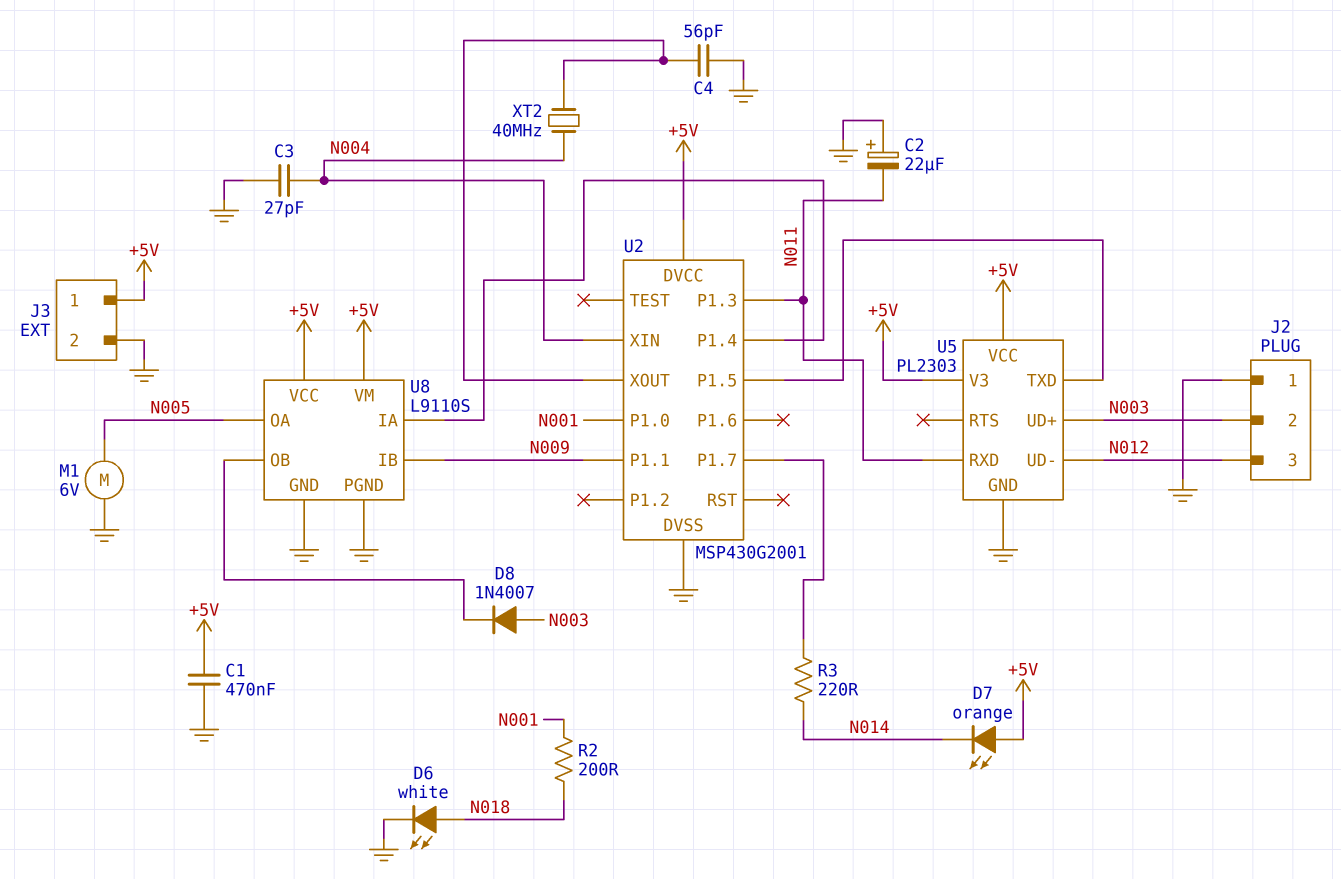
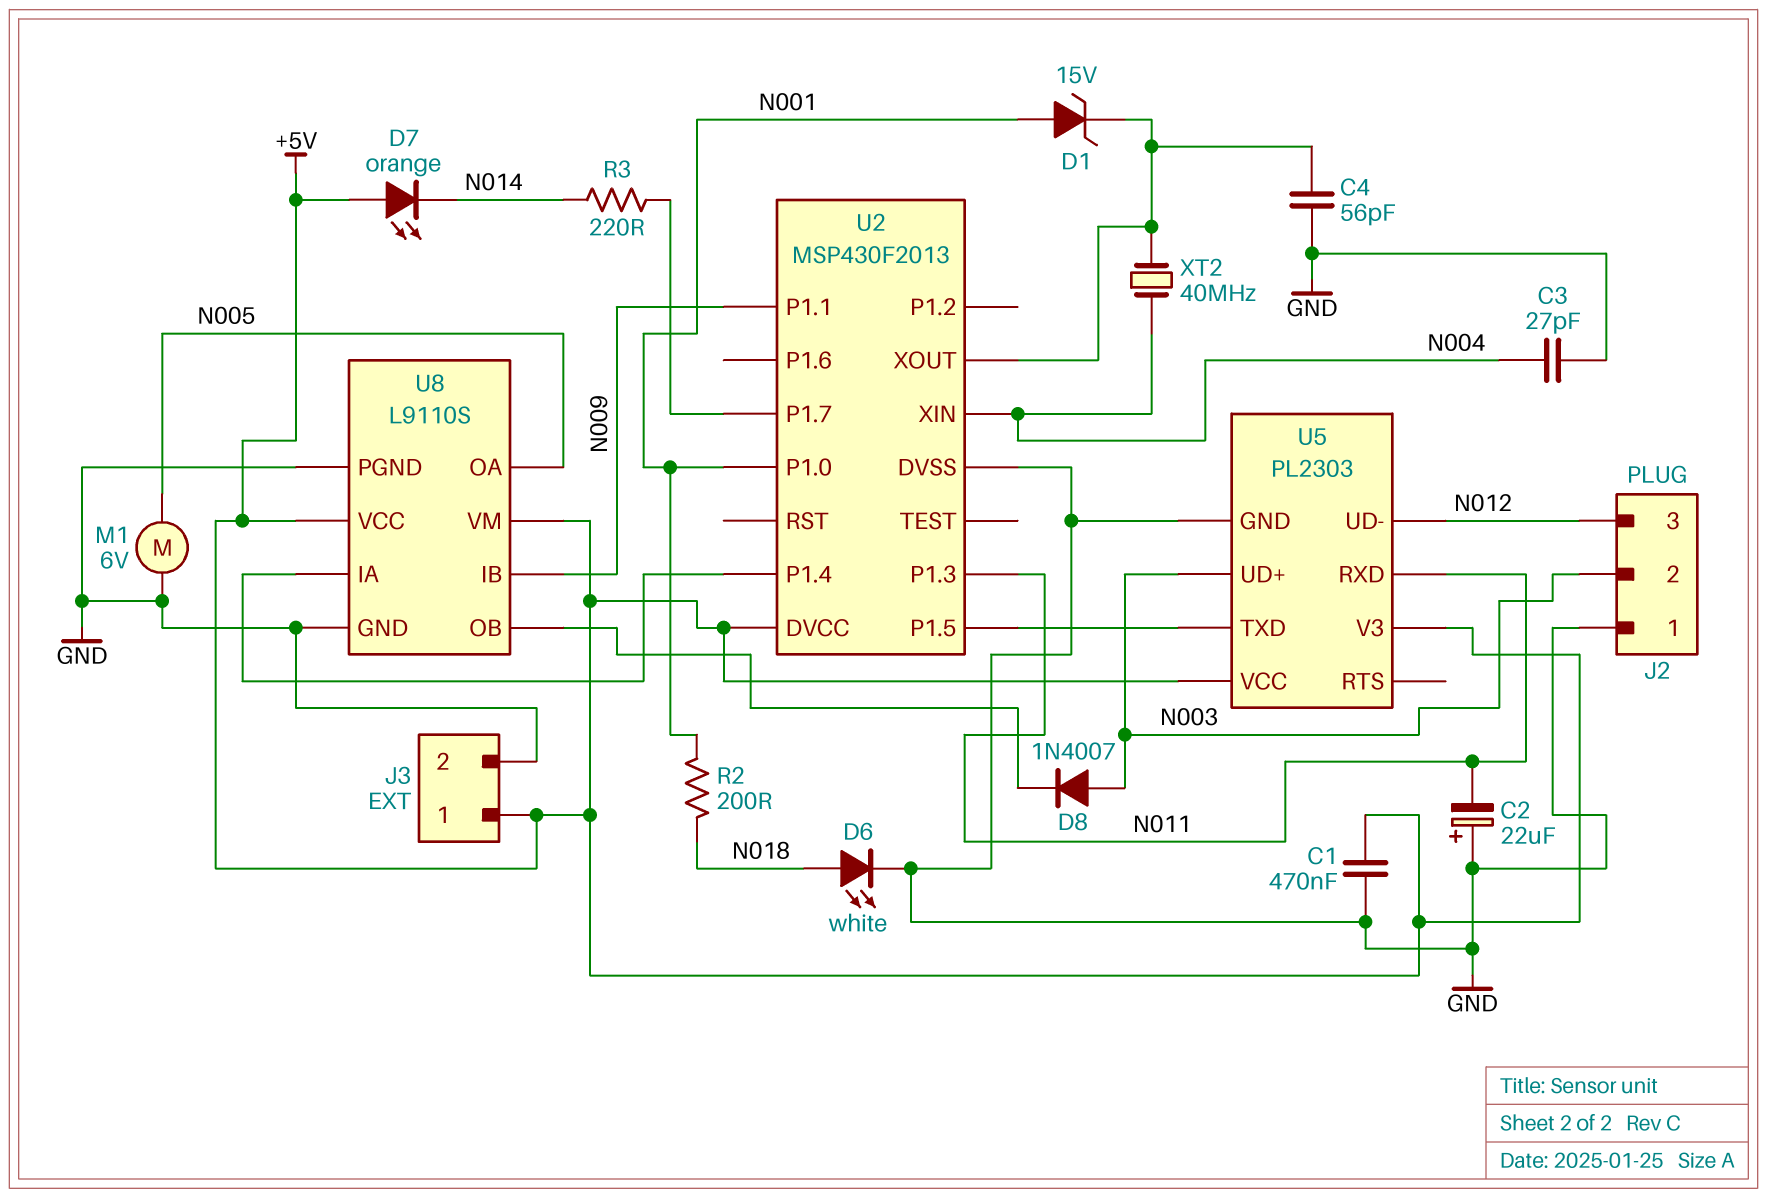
D1: none -> zener 15V (A N001, K U2/XOUT)
U2: MSP430G2001 -> MSP430F2013

